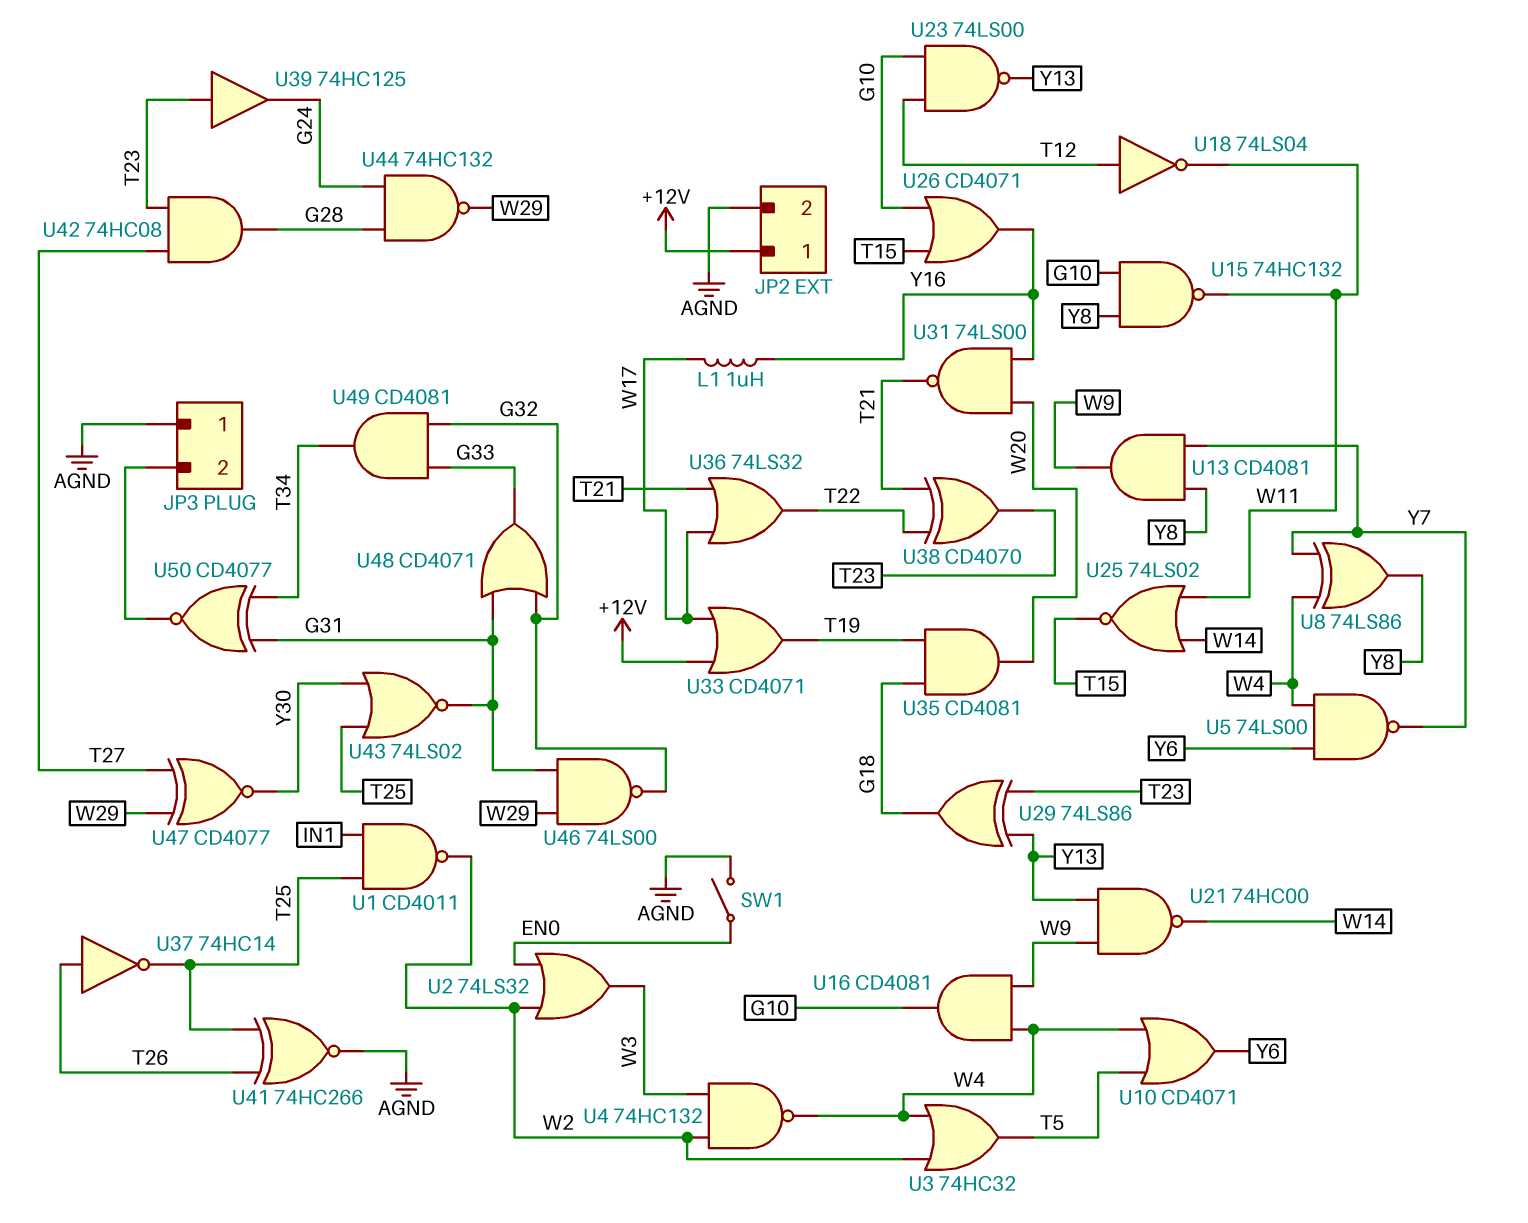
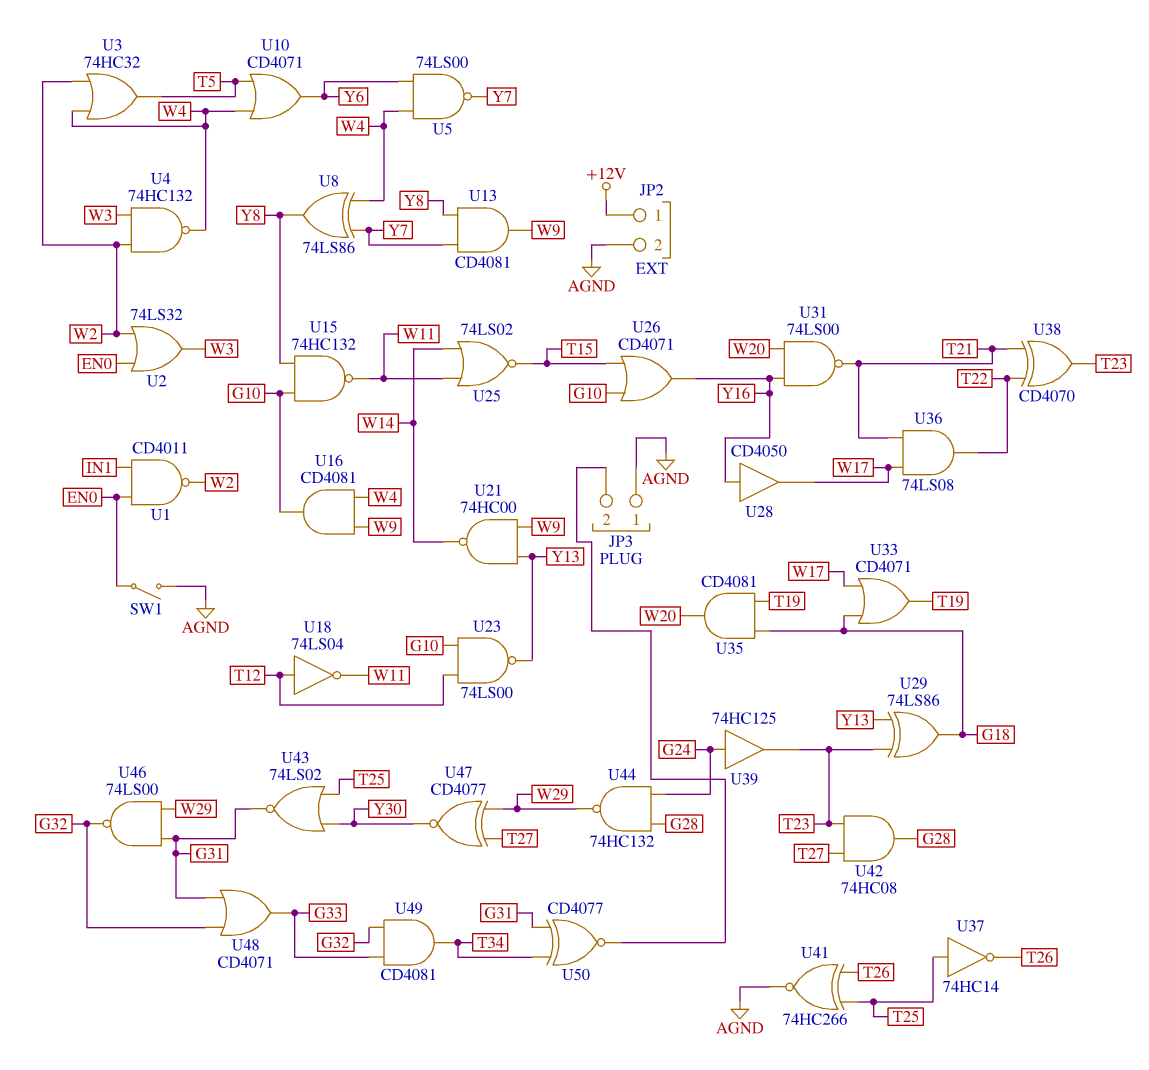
L1: 1uH (W17, Y16) -> none
U1: NAND CD4011 (in IN1, in T25, out W2) -> NAND CD4011 (in EN0, in IN1, out W2)
U28: none -> buffer CD4050 (in Y16, out W17)
U33: OR CD4071 (in +12V, in W17, out T19) -> OR CD4071 (in G18, in W17, out T19)
U36: OR 74LS32 (in T21, in W17, out T22) -> AND 74LS08 (in T21, in W17, out T22)
U37: NOT 74HC14 (in T26, out T25) -> NOT 74HC14 (in T25, out T26)
U39: buffer 74HC125 (in T23, out G24) -> buffer 74HC125 (in G24, out T23)

